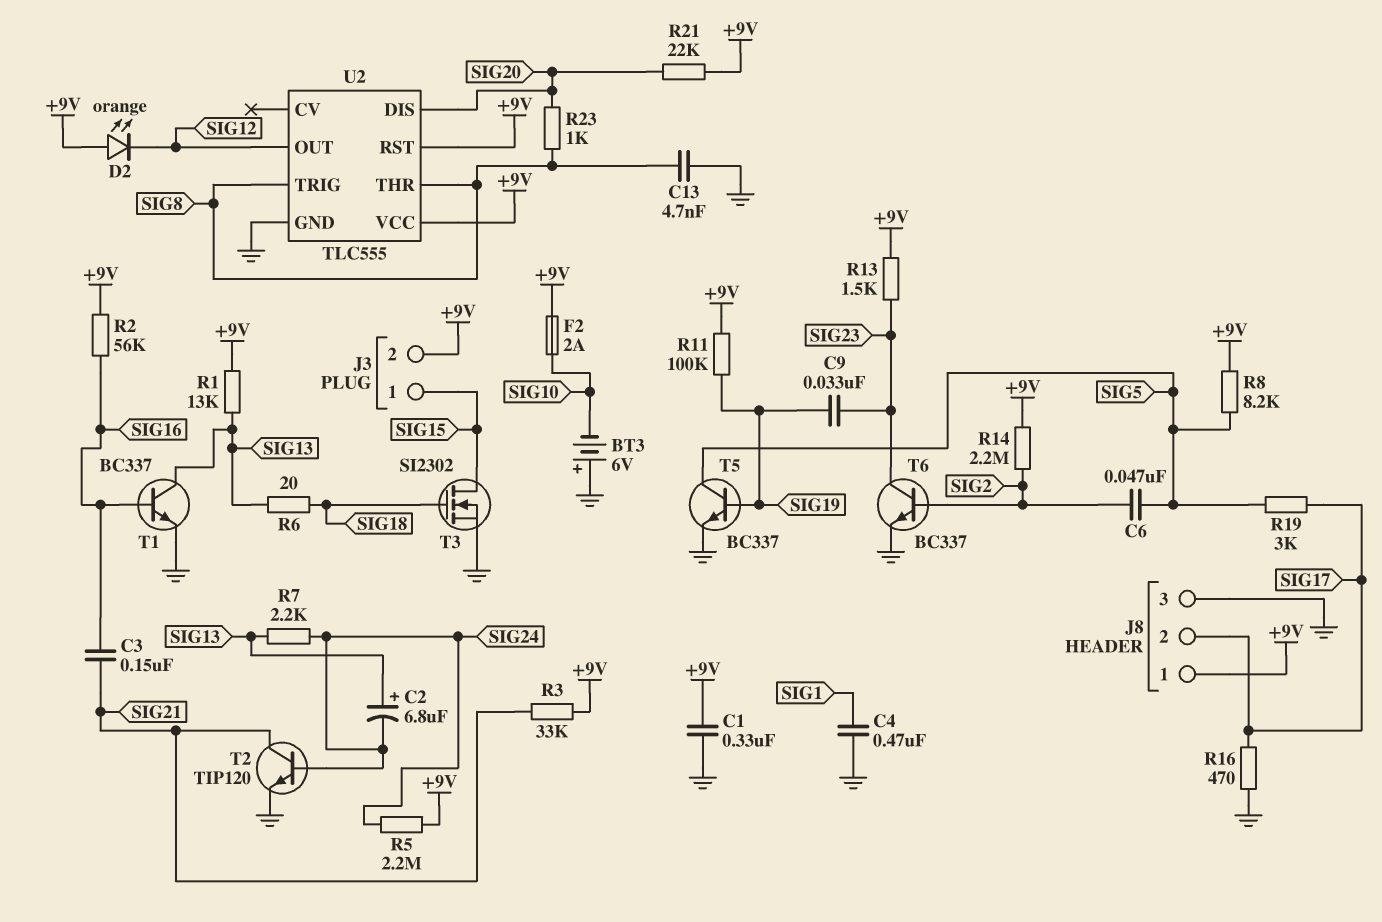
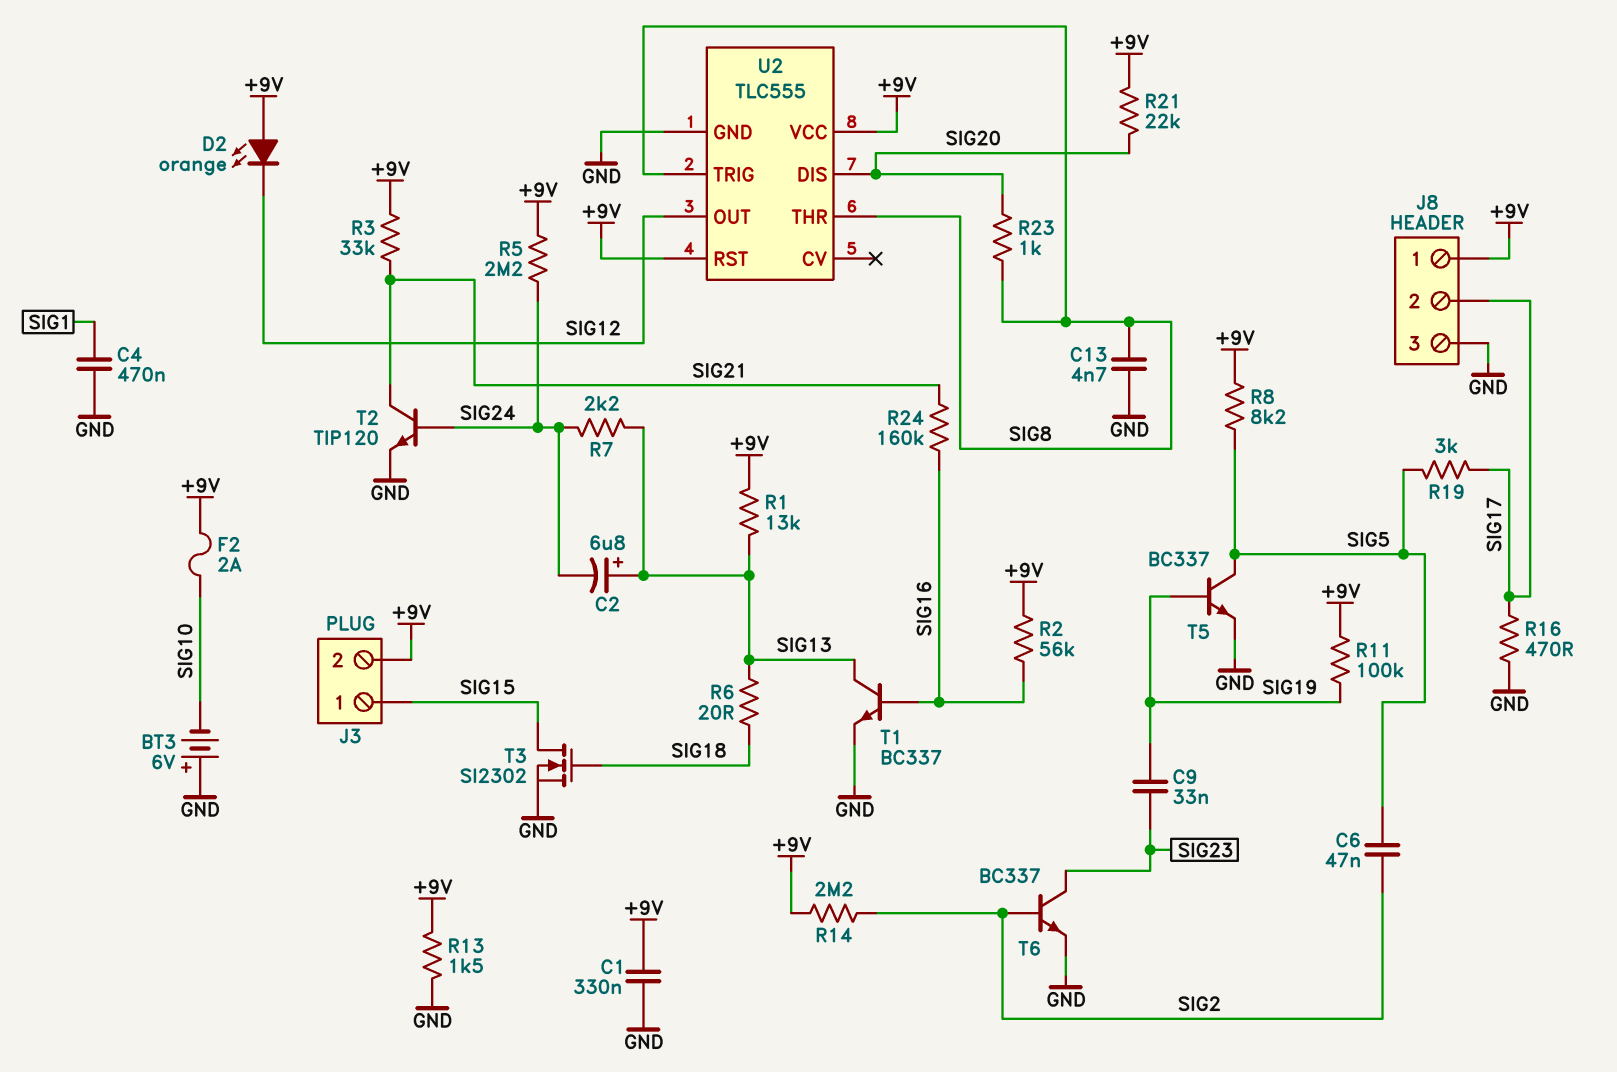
C3: 150nF (SIG16, SIG21) -> none
R13: 1.5k (+9V, SIG23) -> 1.5k (+9V, GND)
R24: none -> 160k (SIG16, SIG21)

